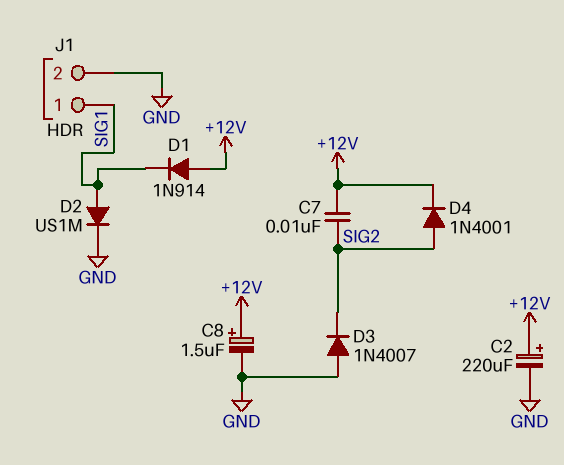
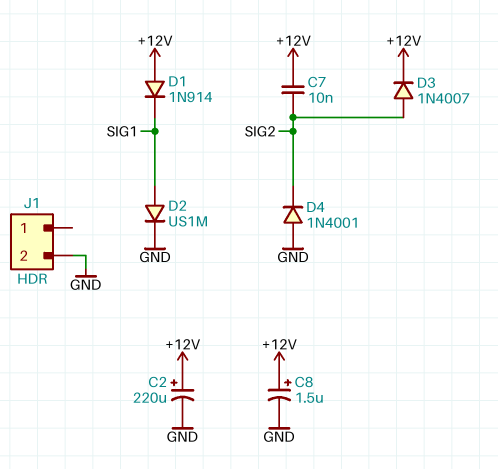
D3: diode 1N4007 (A GND, K SIG2) -> diode 1N4007 (A SIG2, K +12V)
D4: diode 1N4001 (A SIG2, K +12V) -> diode 1N4001 (A GND, K SIG2)
J1 pin 1: SIG1 -> none

